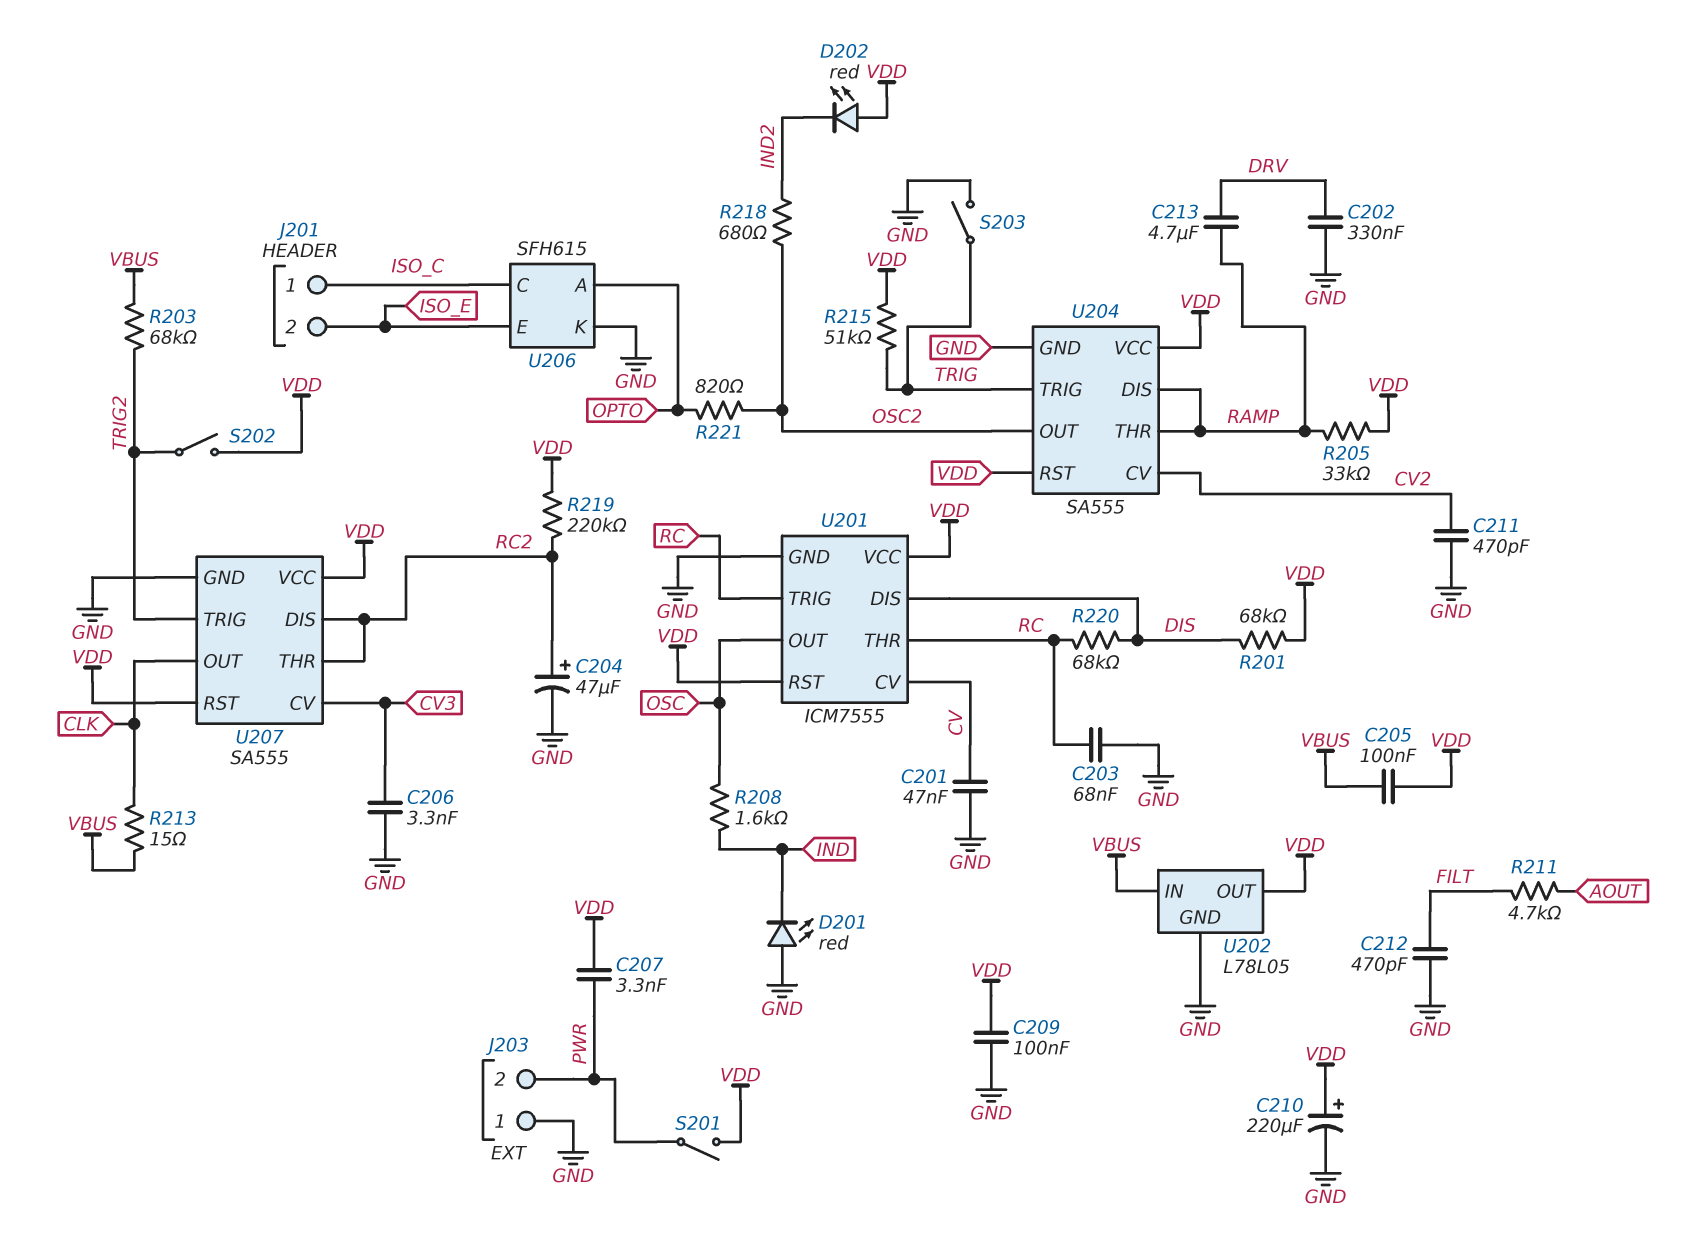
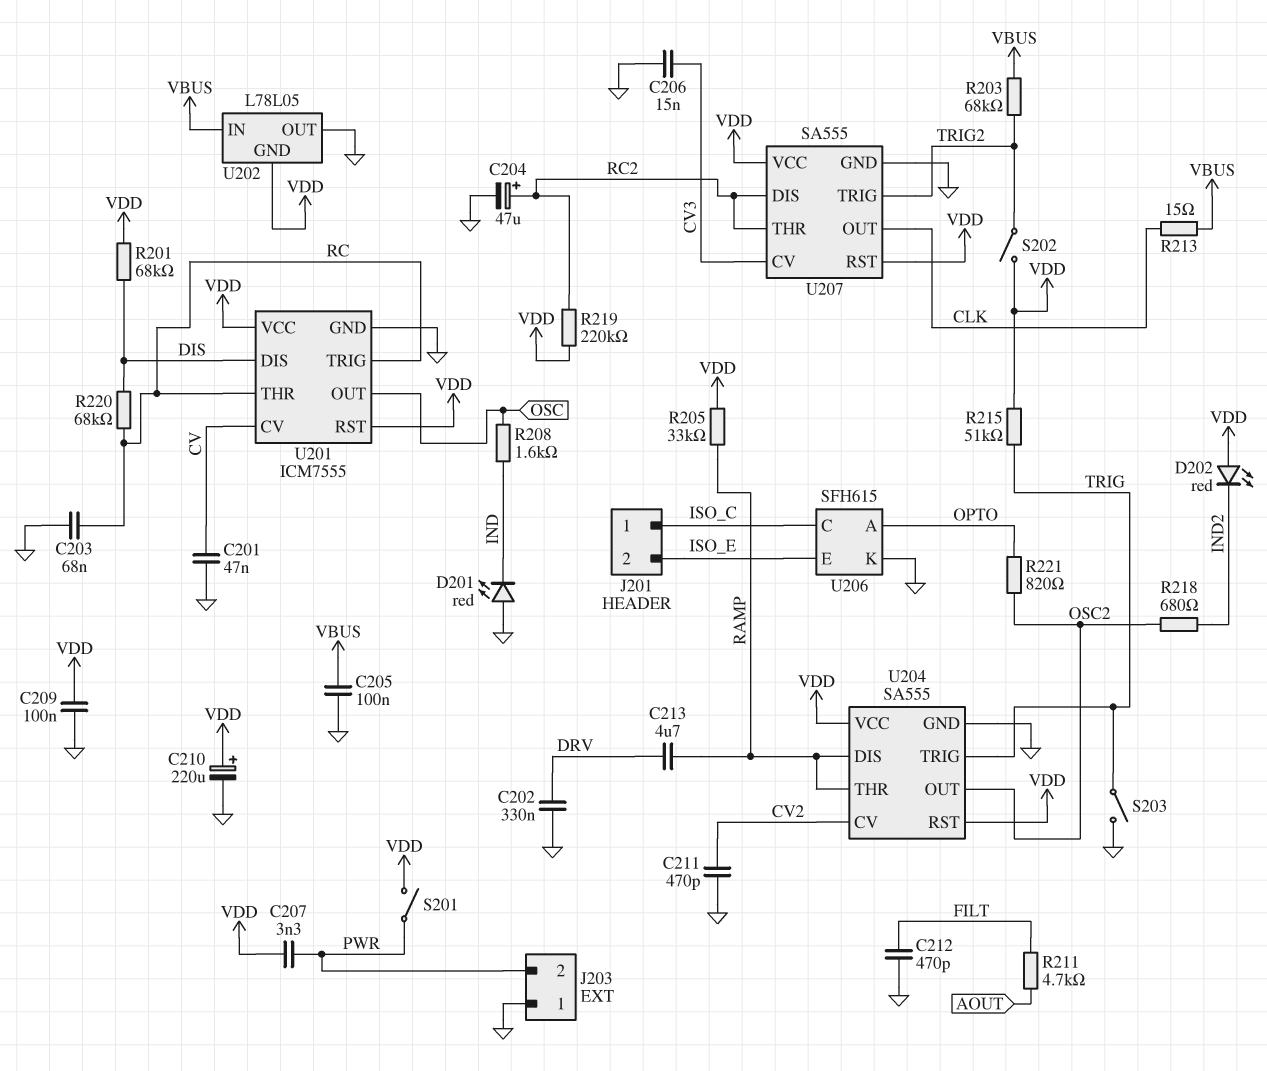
C205: 100nF (VBUS, VDD) -> 100nF (GND, VBUS)
C206: 3.3nF (CV3, GND) -> 15nF (CV3, GND)
U202 pin GND: GND -> VDD
U202 pin OUT: VDD -> GND

